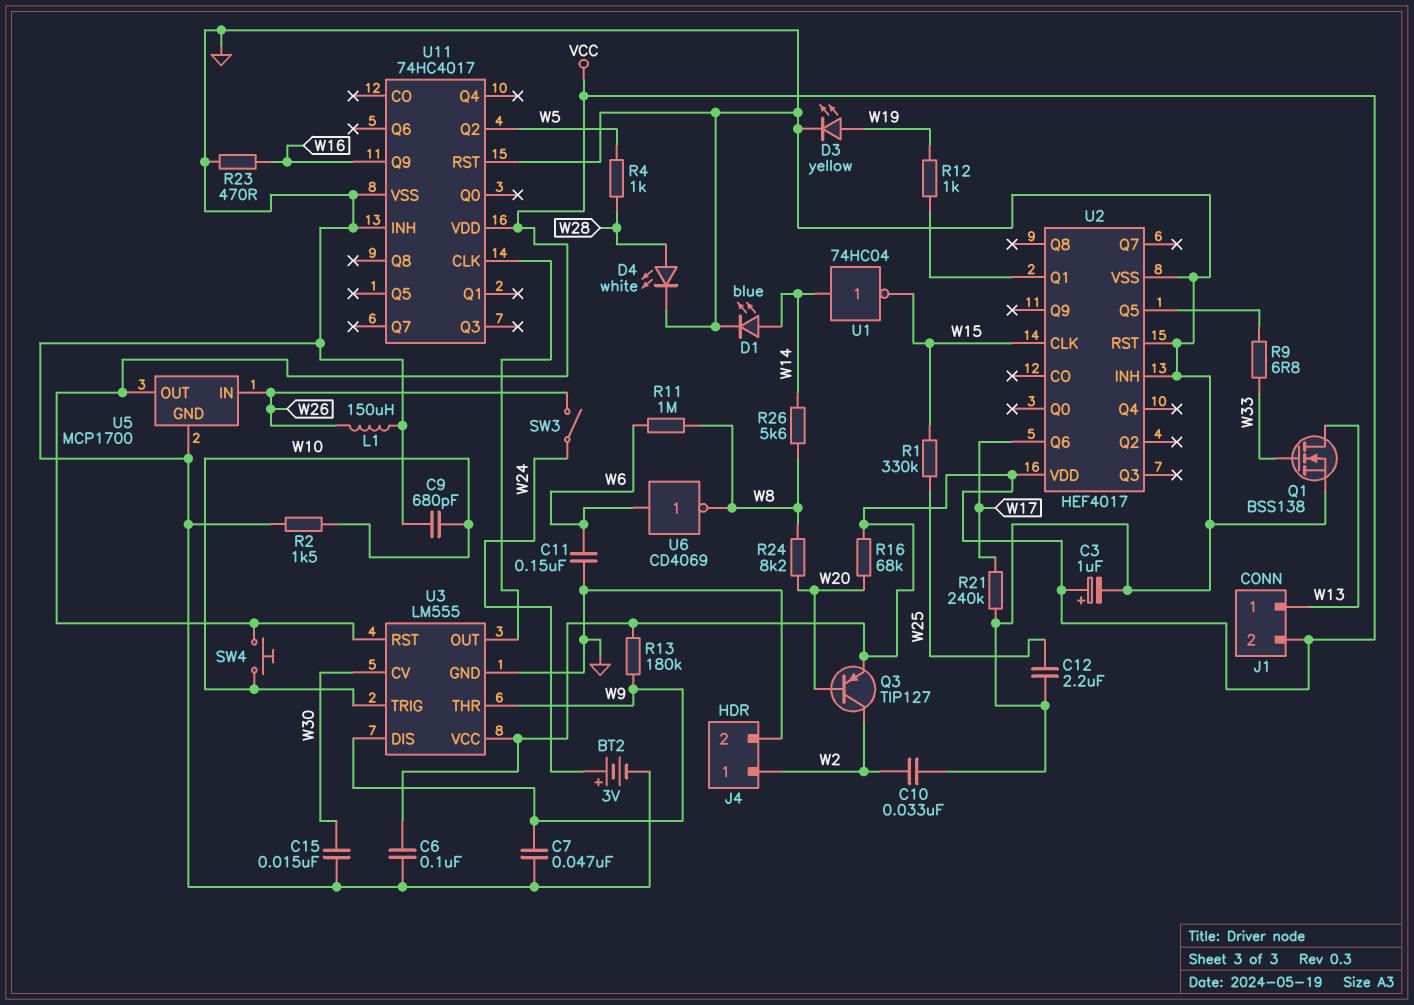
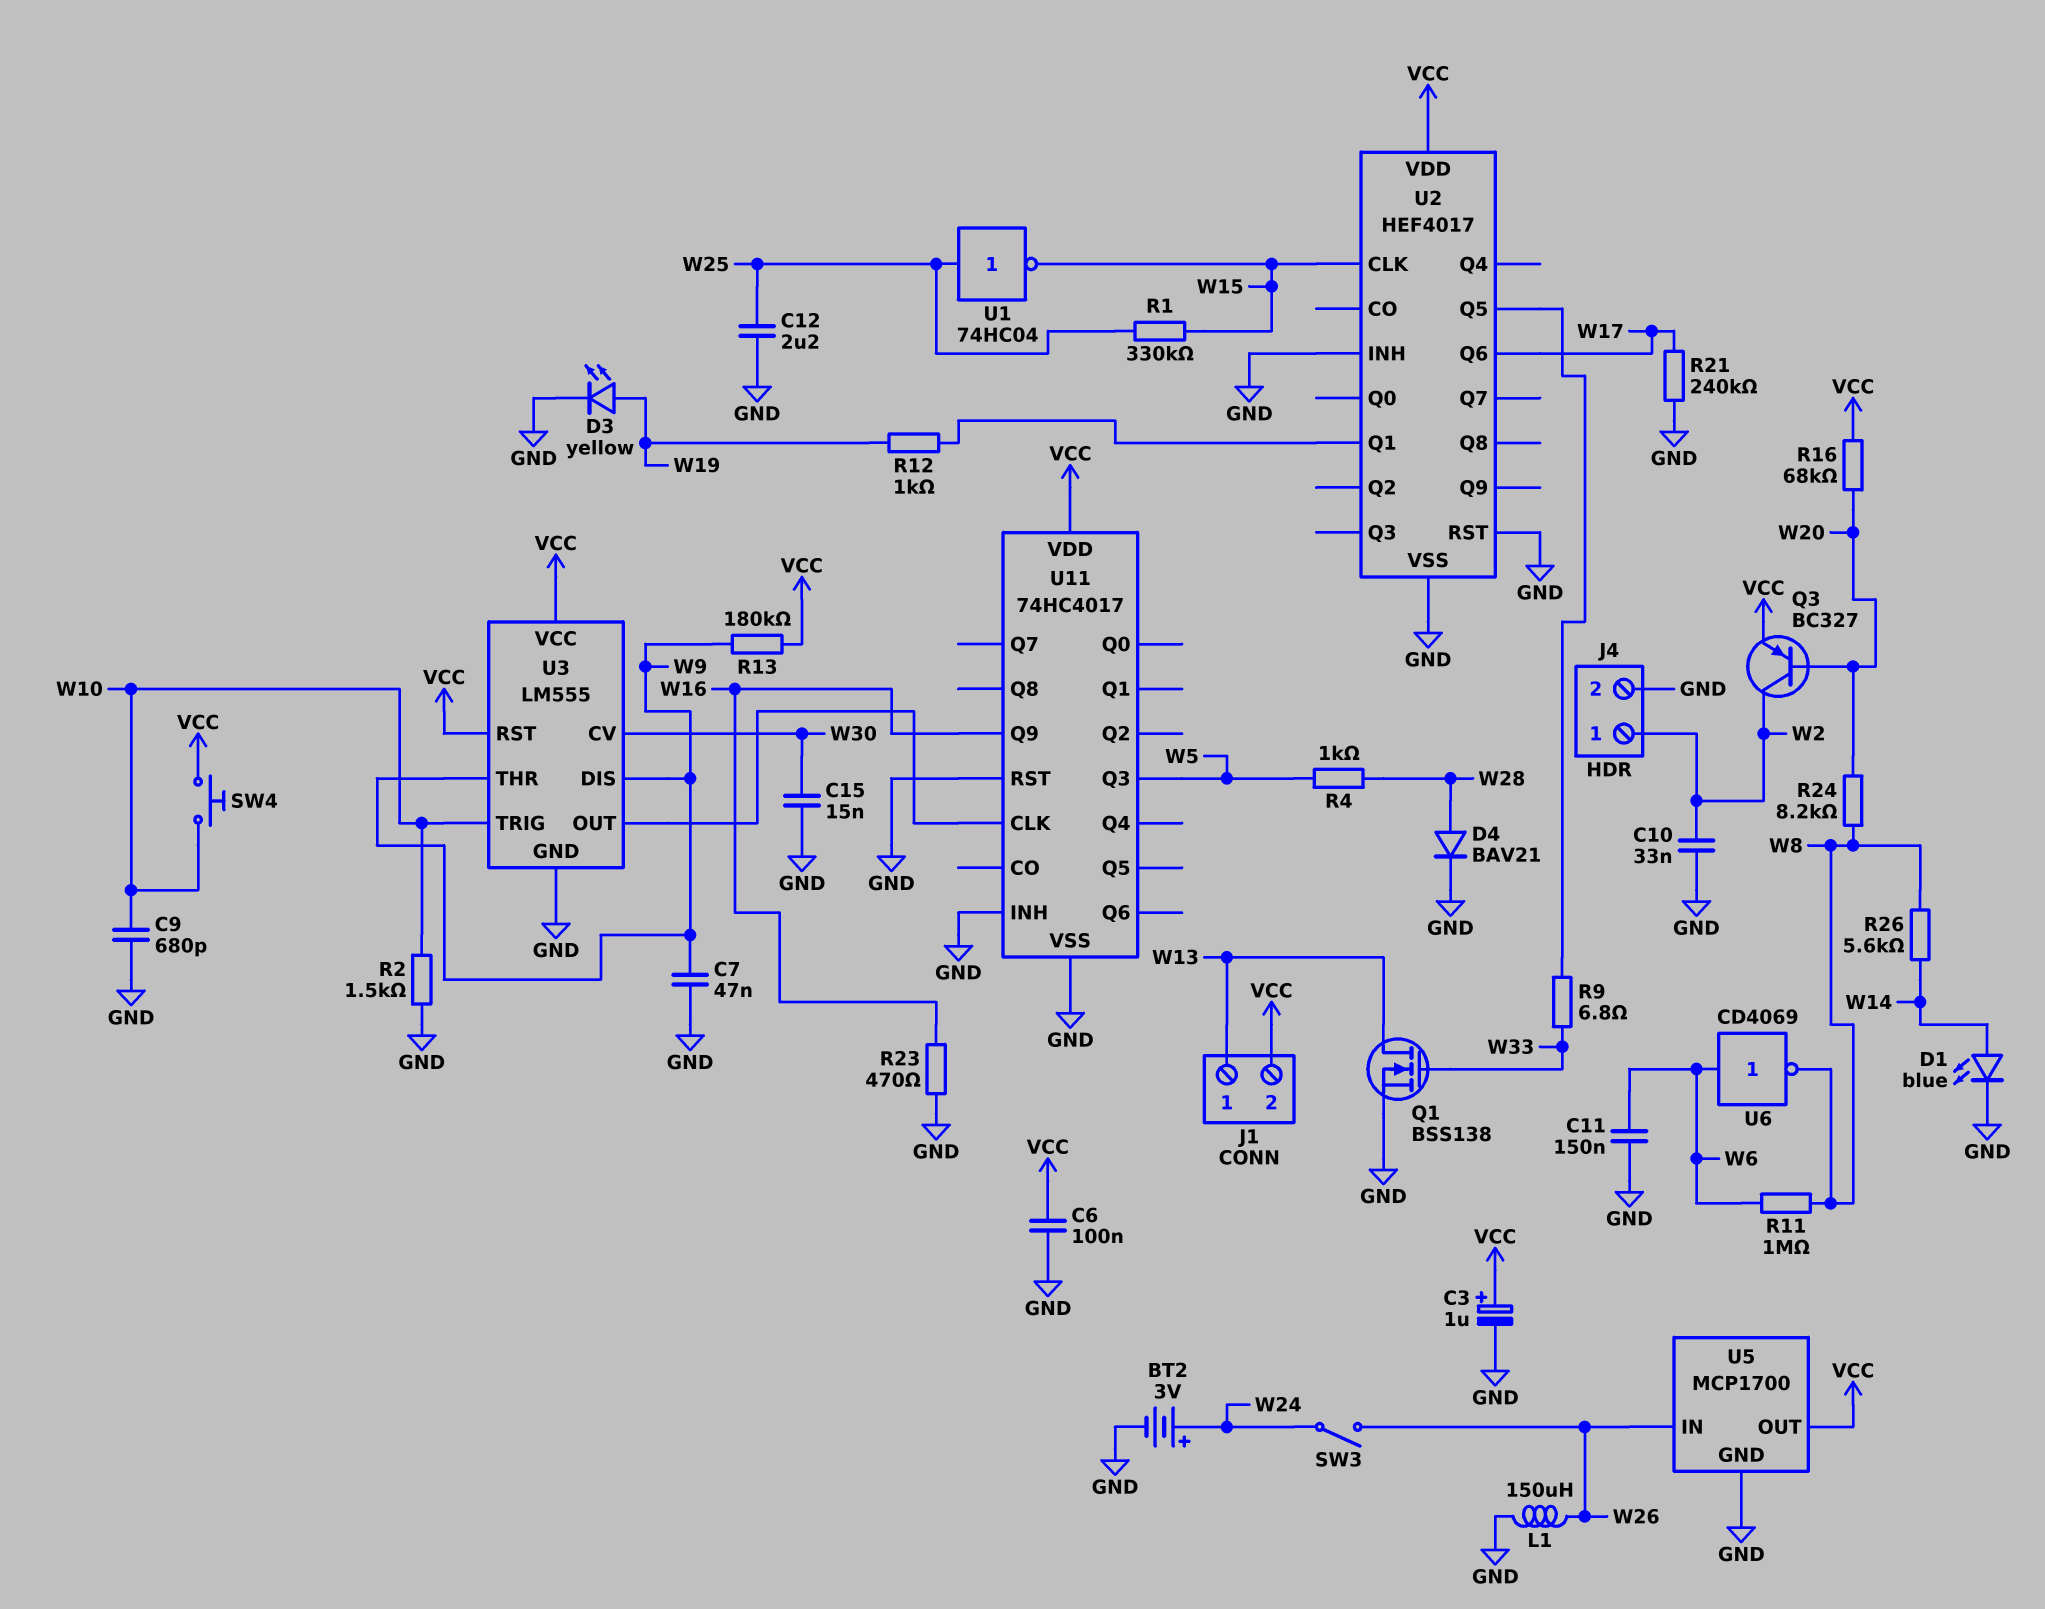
D4: LED white (A W28, K GND) -> diode BAV21 (A W28, K GND)
Q3: PNP TIP127 (B W20, C W2, E VCC) -> PNP BC327 (B W20, C W2, E VCC)
U1: NOT 74HC04 (in W14, out W15) -> NOT 74HC04 (in W25, out W15)
U11 pin Q2: W5 -> none
U11 pin Q3: none -> W5

